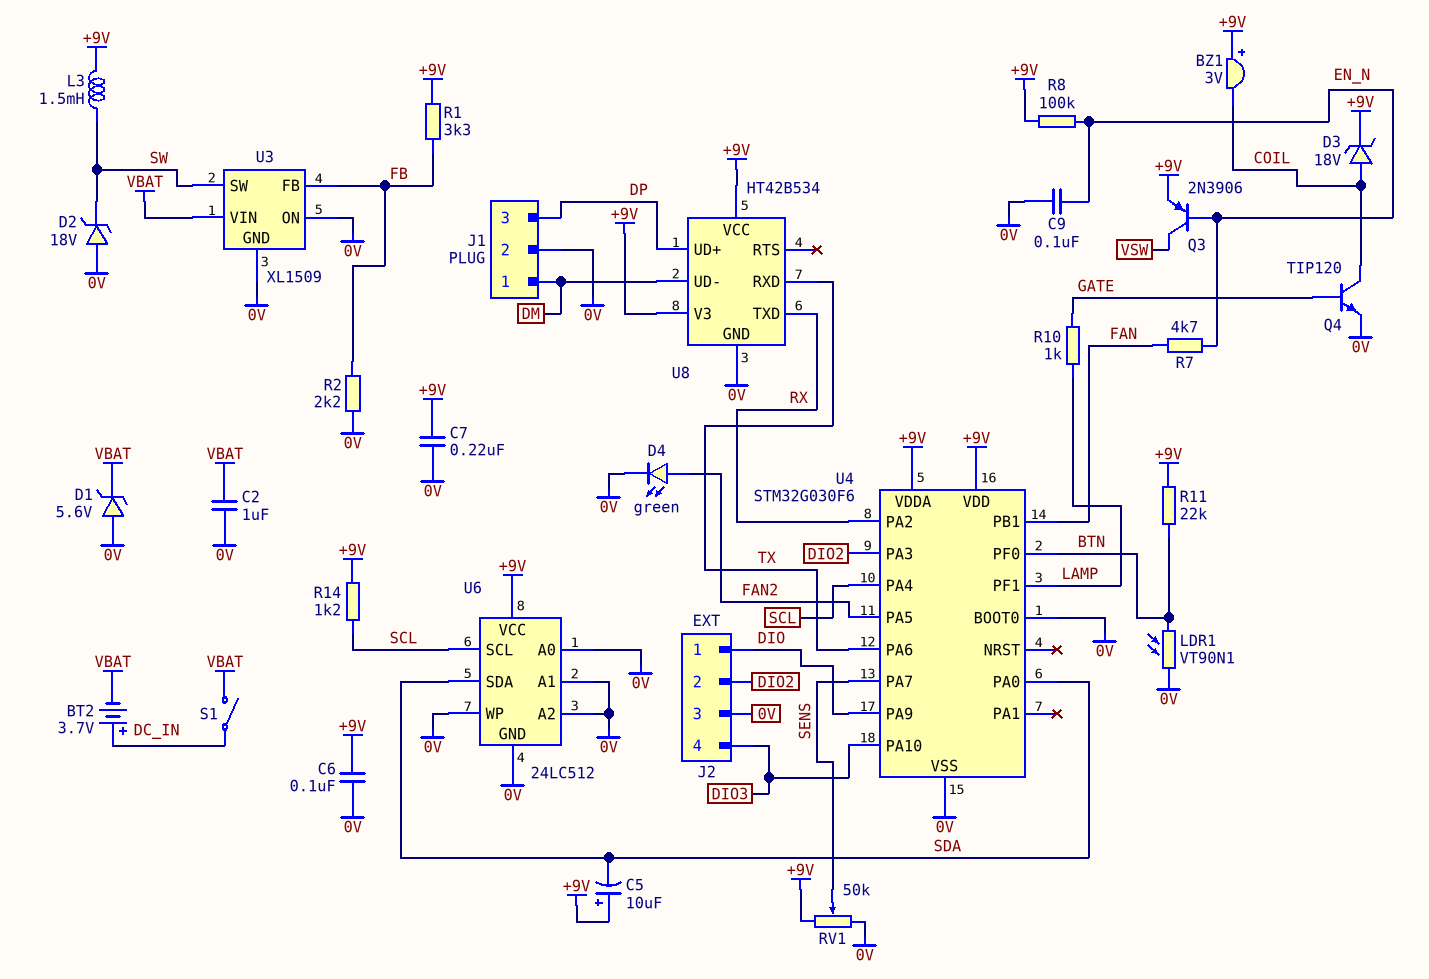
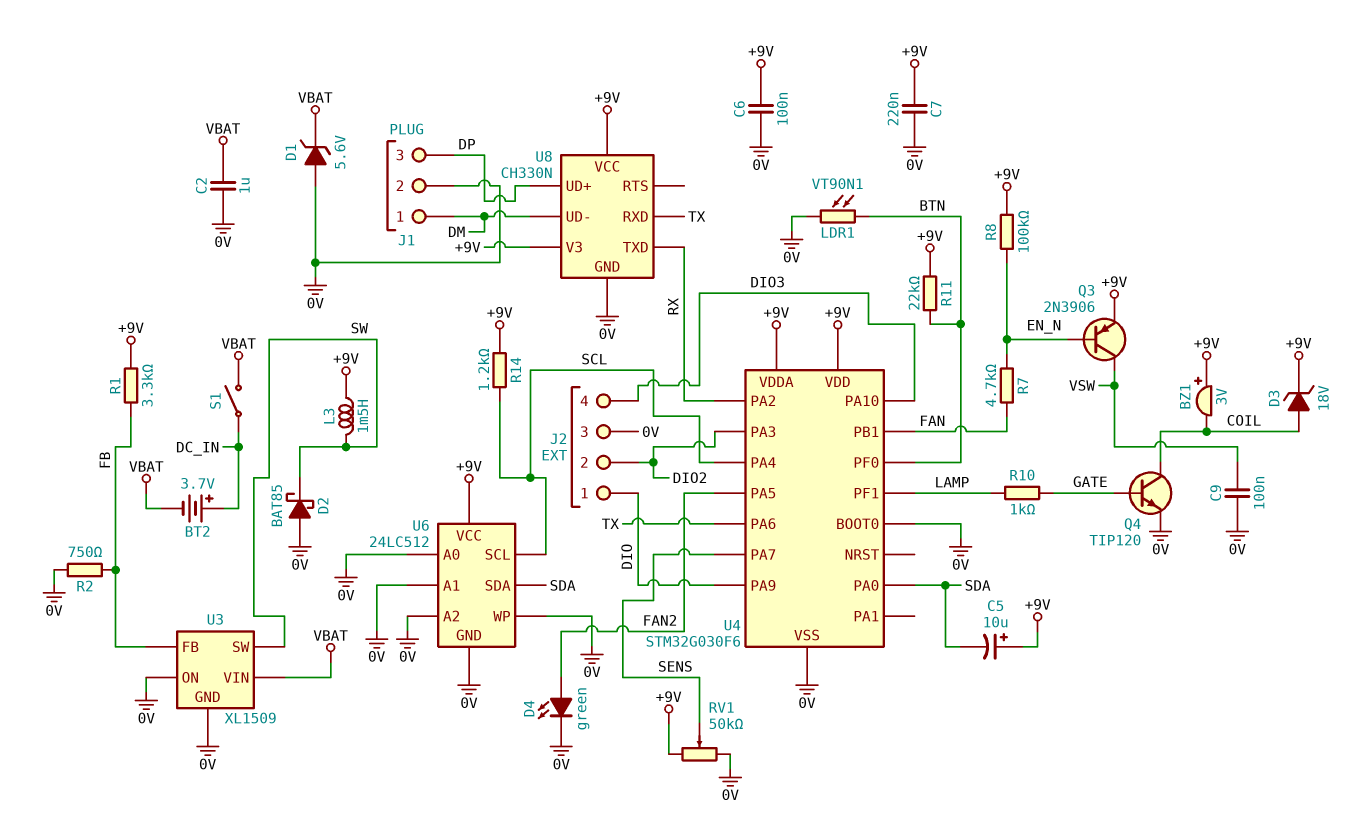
C9: 100nF (0V, EN_N) -> 100nF (0V, VSW)
D2: zener 18V (A 0V, K SW) -> schottky BAT85 (A 0V, K SW)
R2: 2.2k (0V, FB) -> 750 (0V, FB)
U8: HT42B534 -> CH330N

